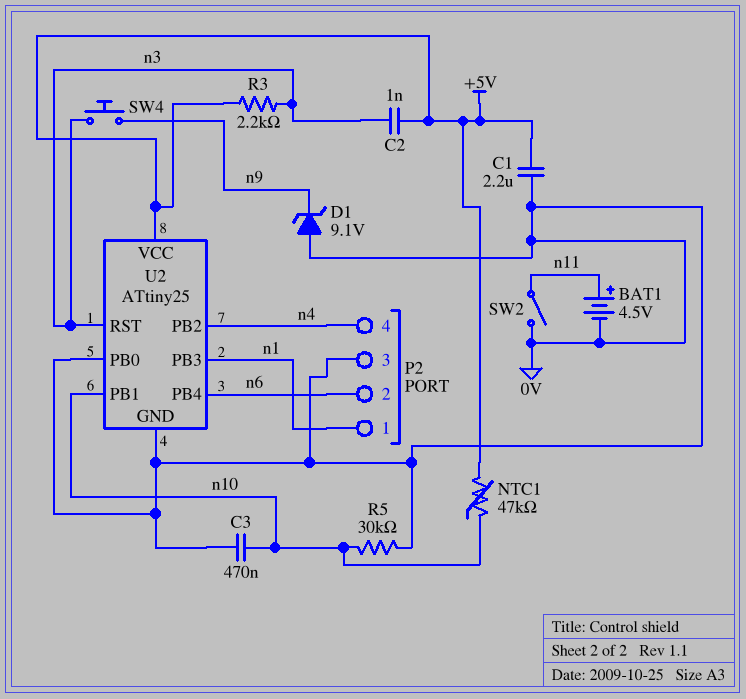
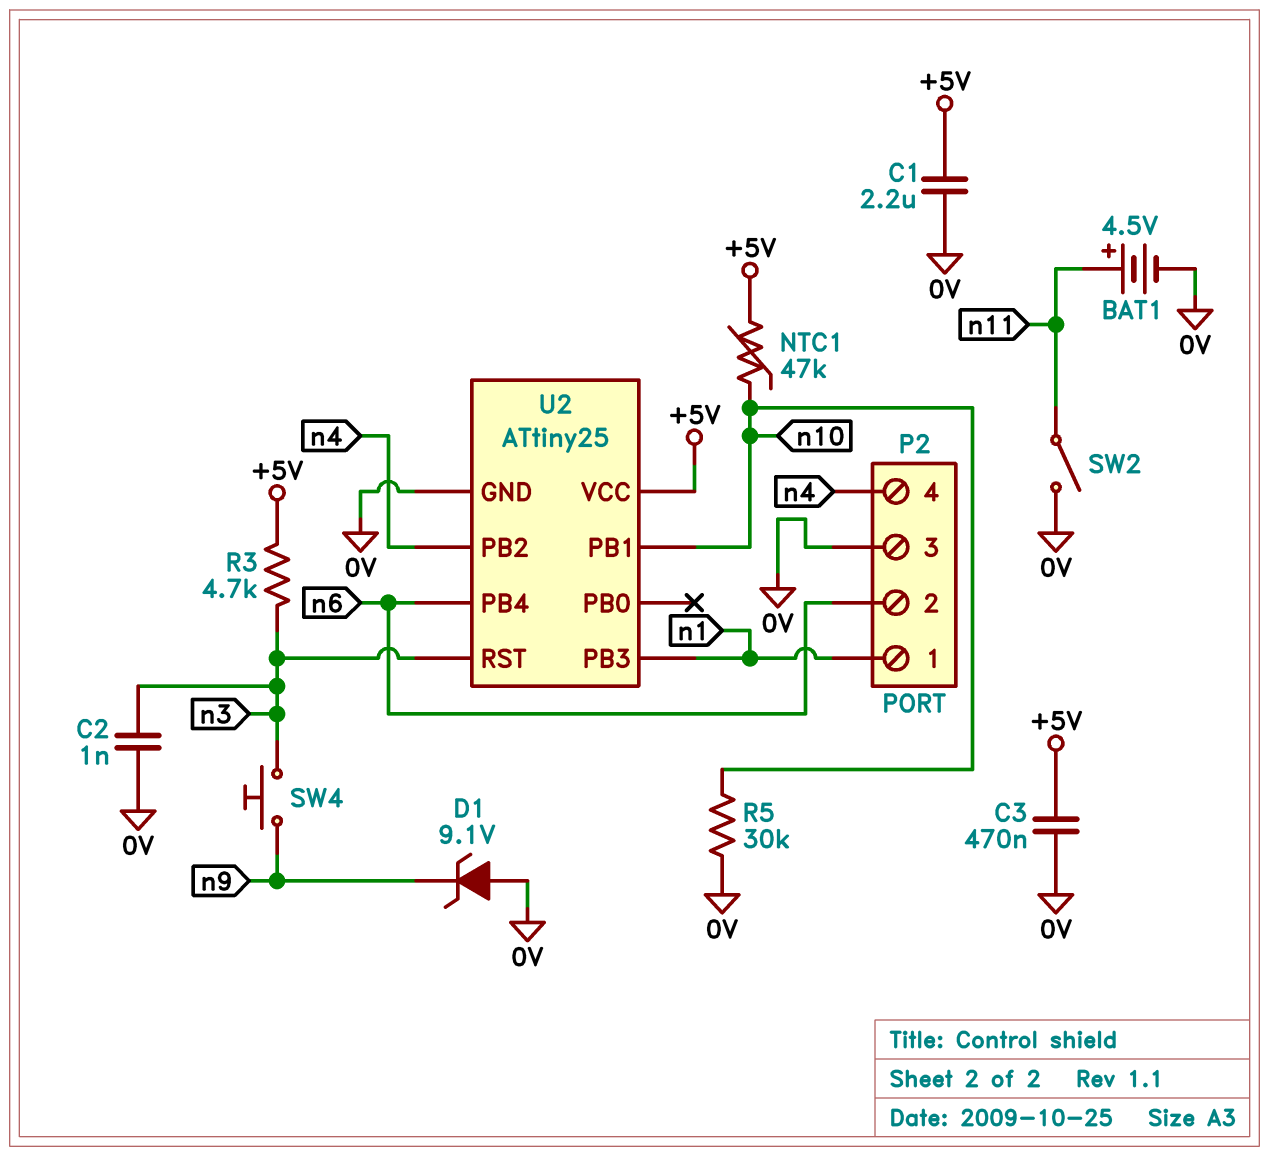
C2: 1nF (+5V, n3) -> 1nF (0V, n3)
C3: 470nF (0V, n10) -> 470nF (+5V, 0V)
R3: 2.2k (+5V, n3) -> 4.7k (+5V, n3)
U2 pin PB0: 0V -> none

